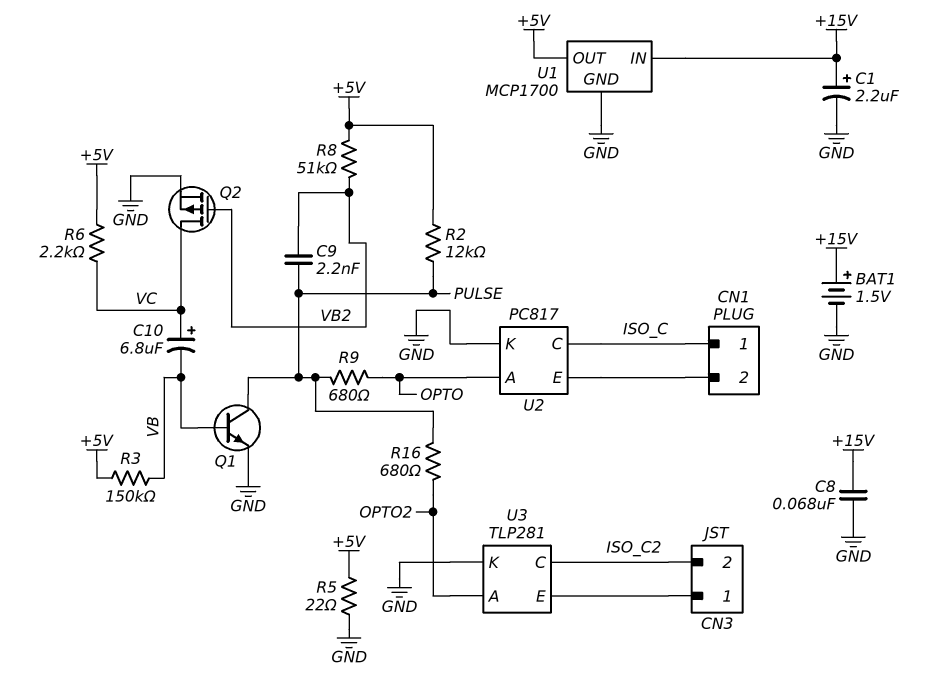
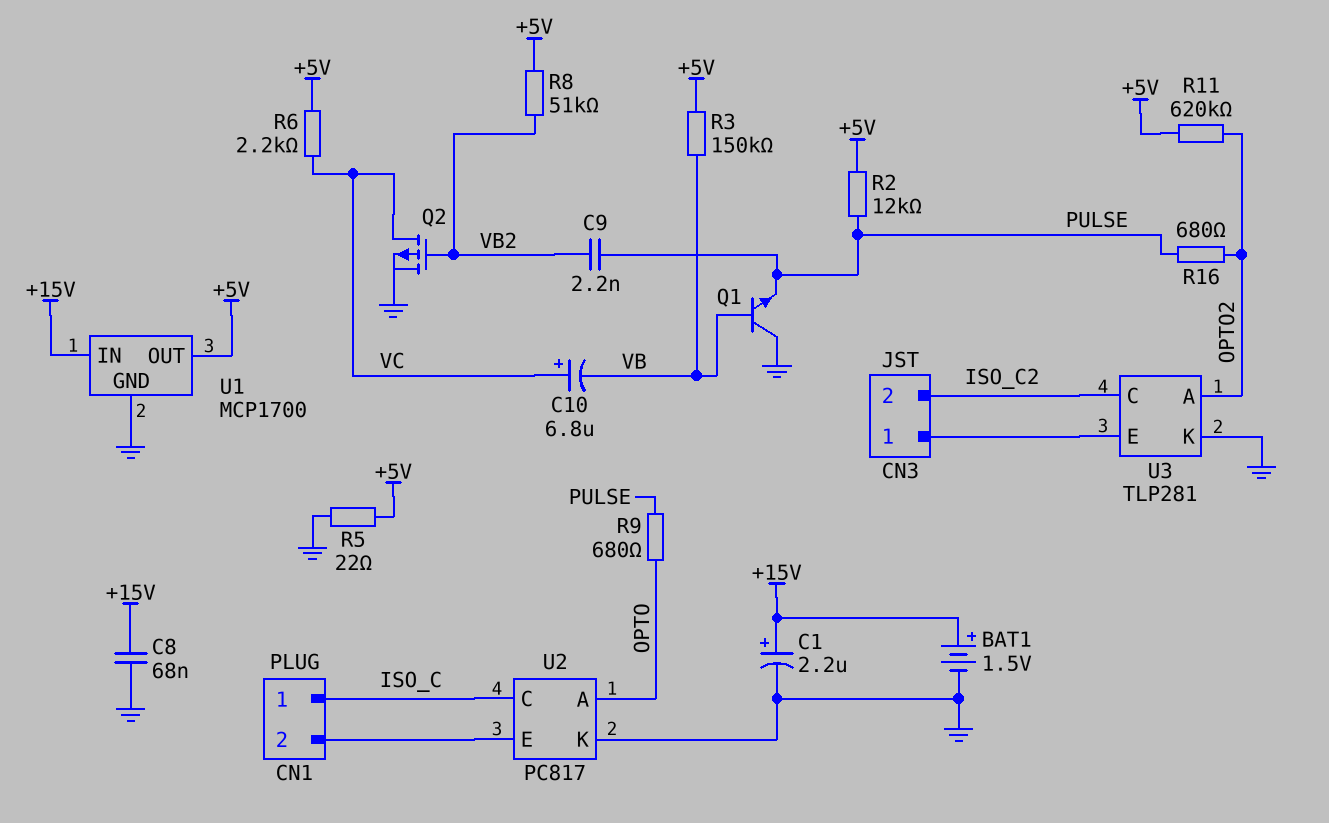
Q1: NPN (B VB, C PULSE, E GND) -> NPN (B VB, C GND, E PULSE)
R11: none -> 620k (+5V, OPTO2)

